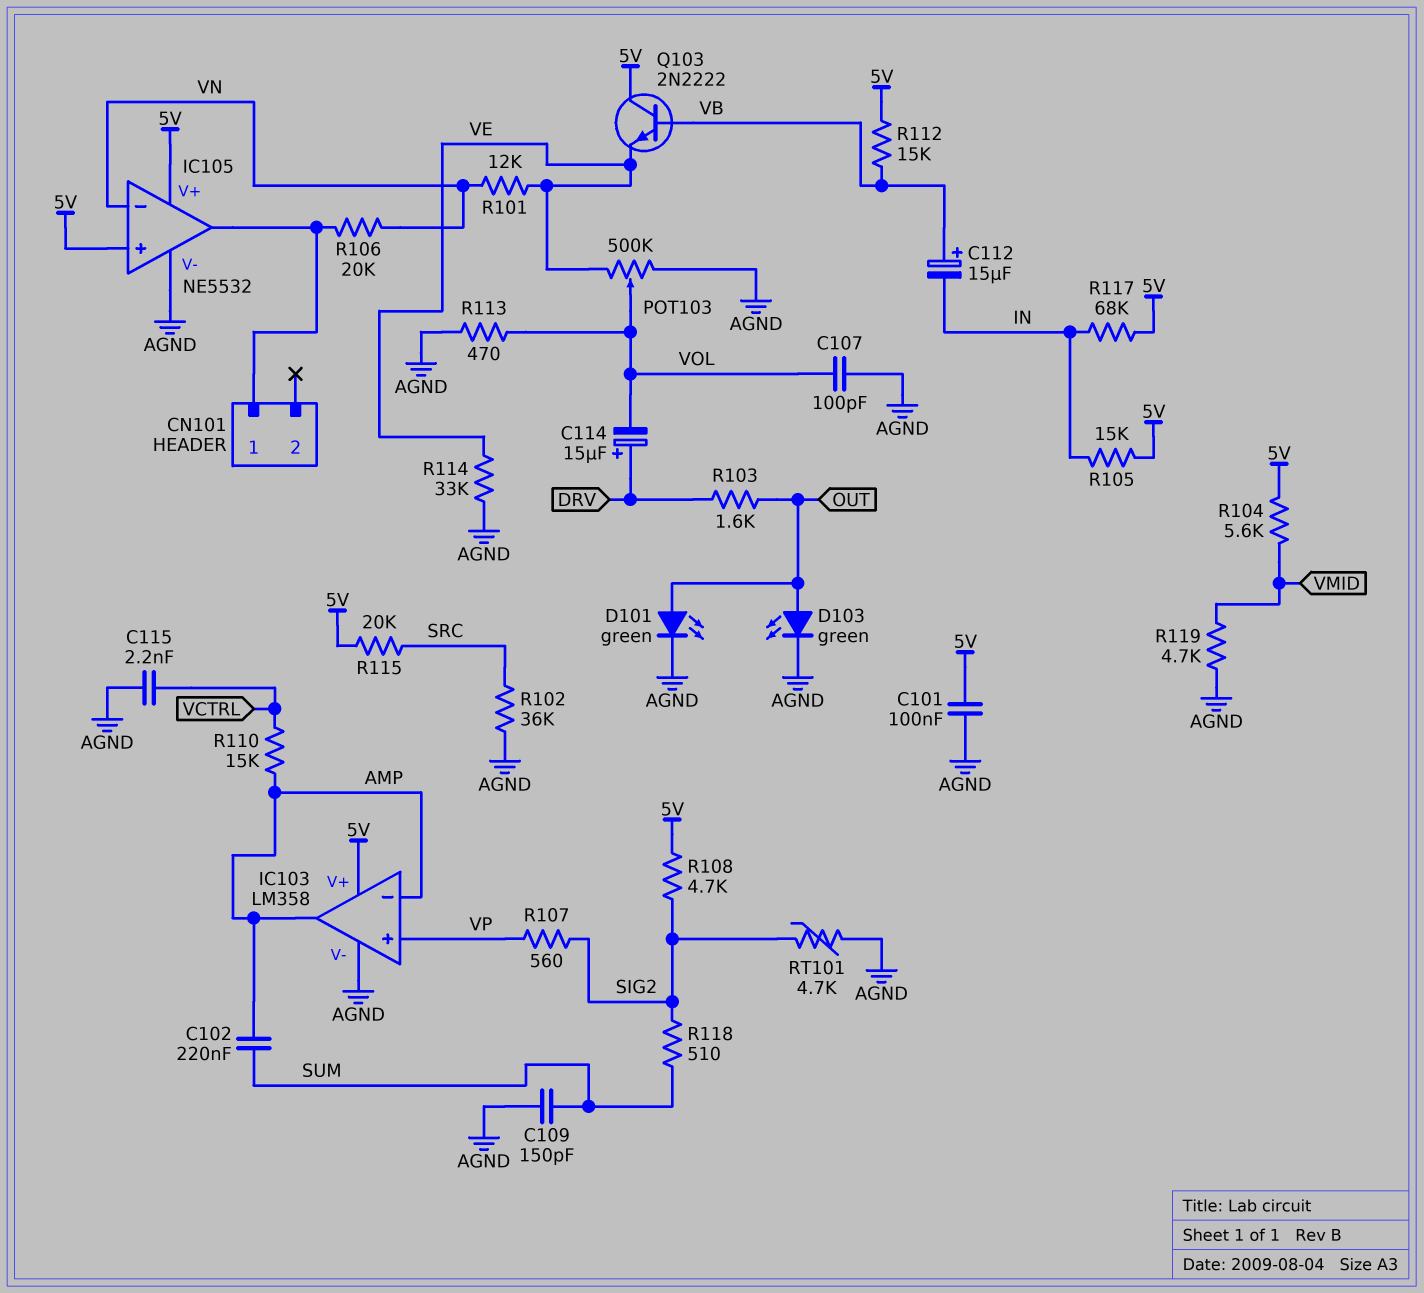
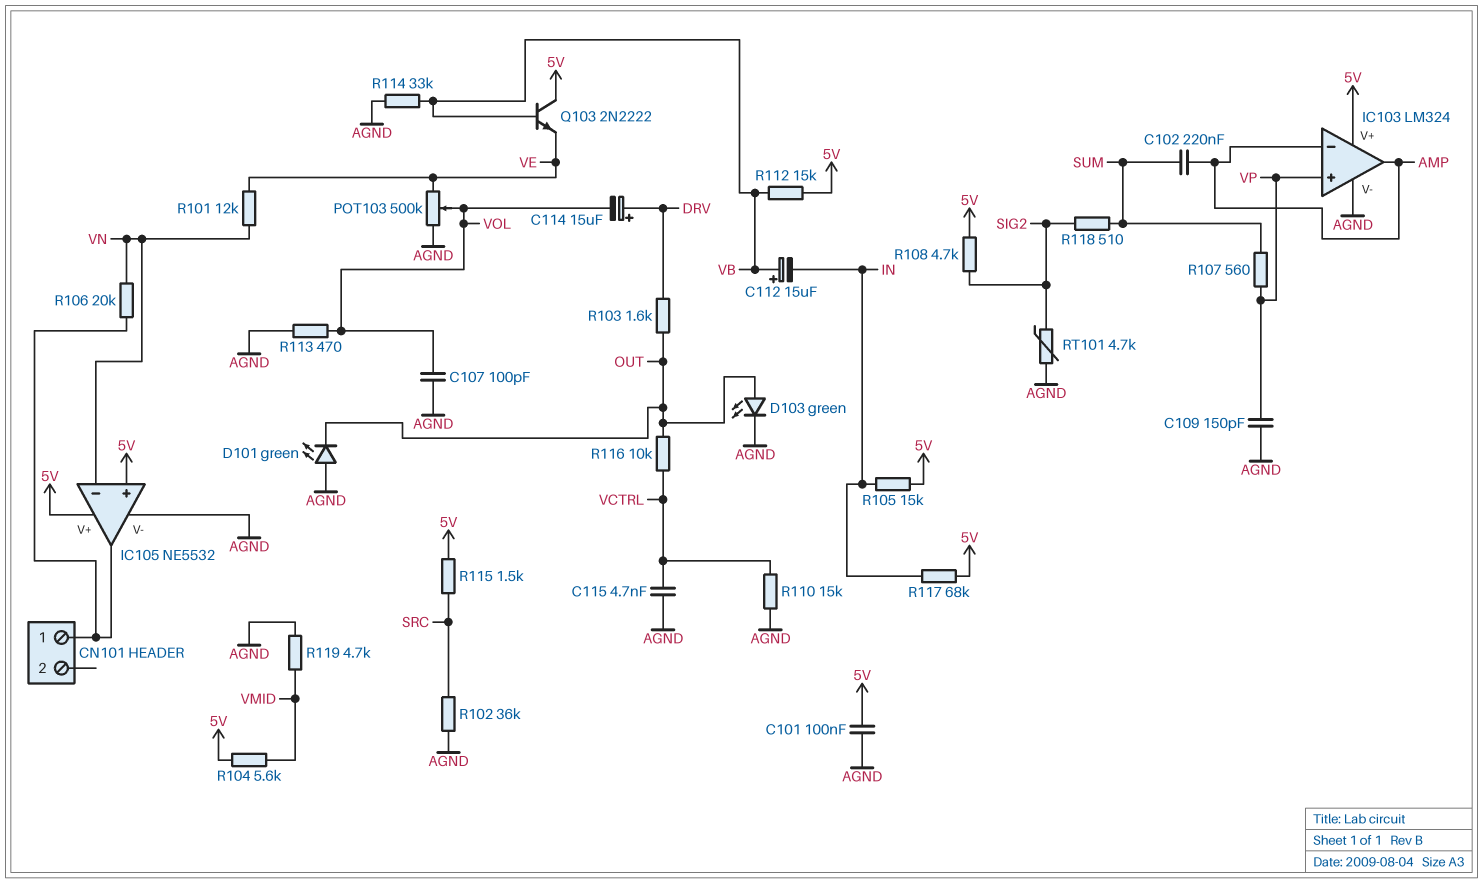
C109: 150pF (AGND, SUM) -> 150pF (AGND, VP)
C115: 2.2nF (AGND, VCTRL) -> 4.7nF (AGND, VCTRL)
D101: LED green (A OUT, K AGND) -> LED green (A AGND, K OUT)
IC103: LM358 -> LM324
R107: 560 (SIG2, VP) -> 560 (SUM, VP)
R110: 15k (AMP, VCTRL) -> 15k (AGND, VCTRL)
R114: 33k (AGND, VE) -> 33k (AGND, VB)
R115: 20k (5V, SRC) -> 1.5k (5V, SRC)
R116: none -> 10k (OUT, VCTRL)

